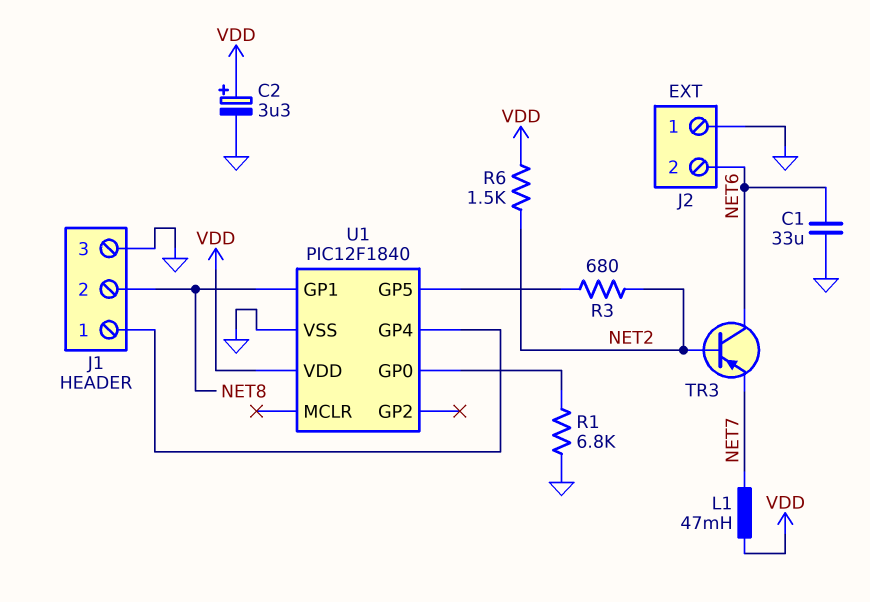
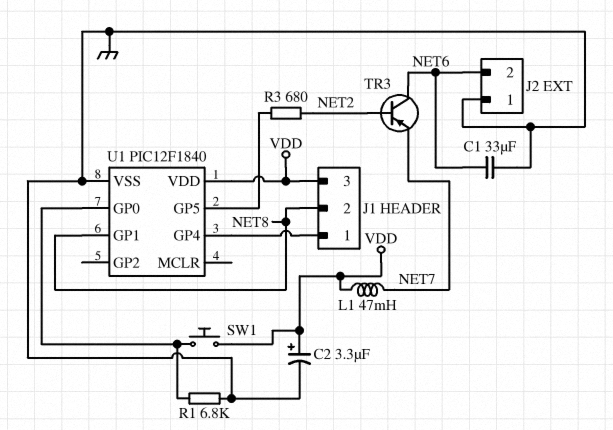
J1 pin 3: GND -> VDD
R6: 1.5k (NET2, VDD) -> none
SW1: none -> button (U1/GP0, VDD)

